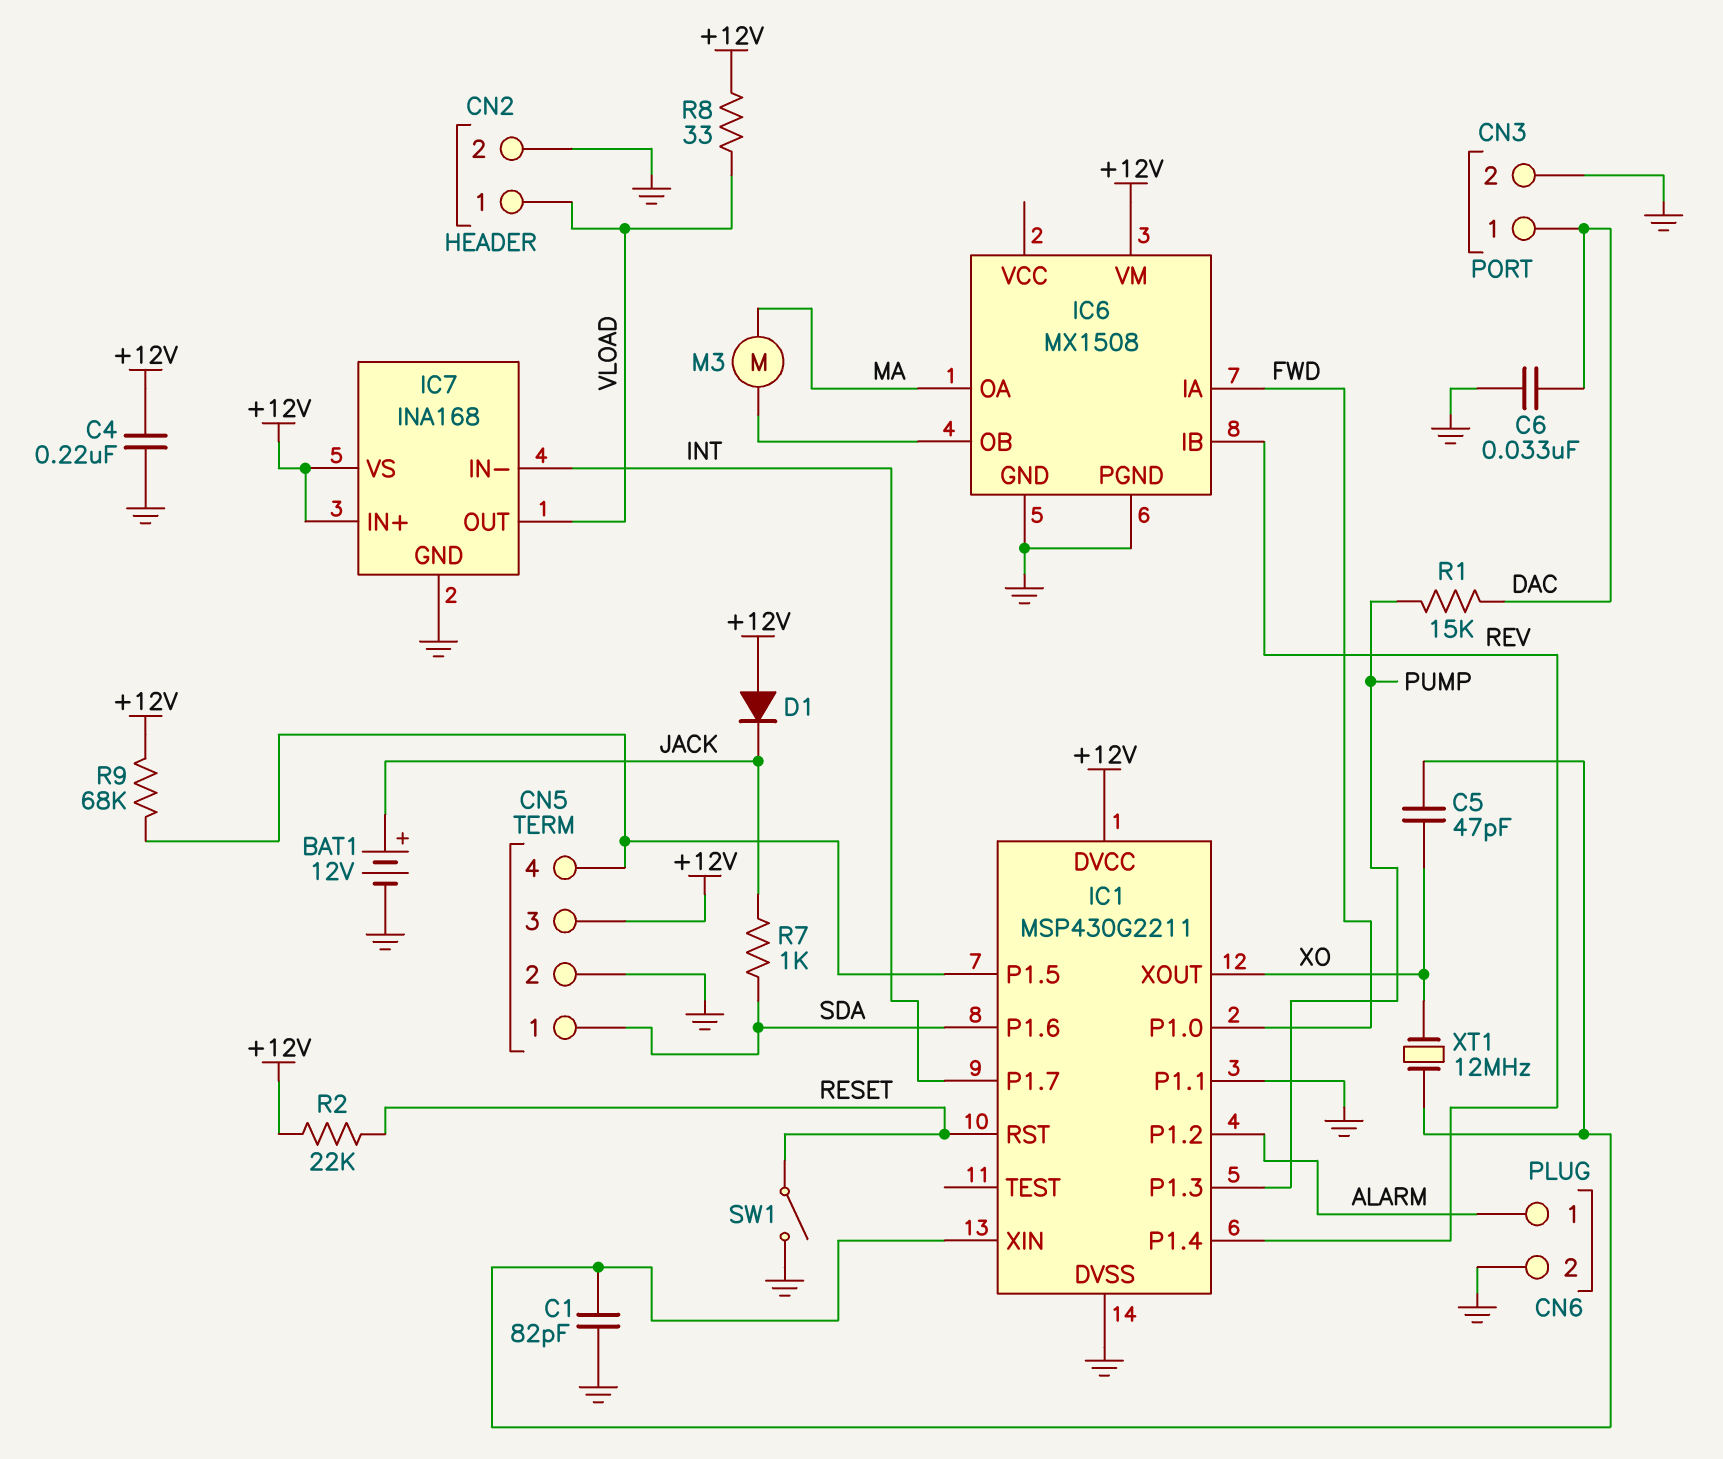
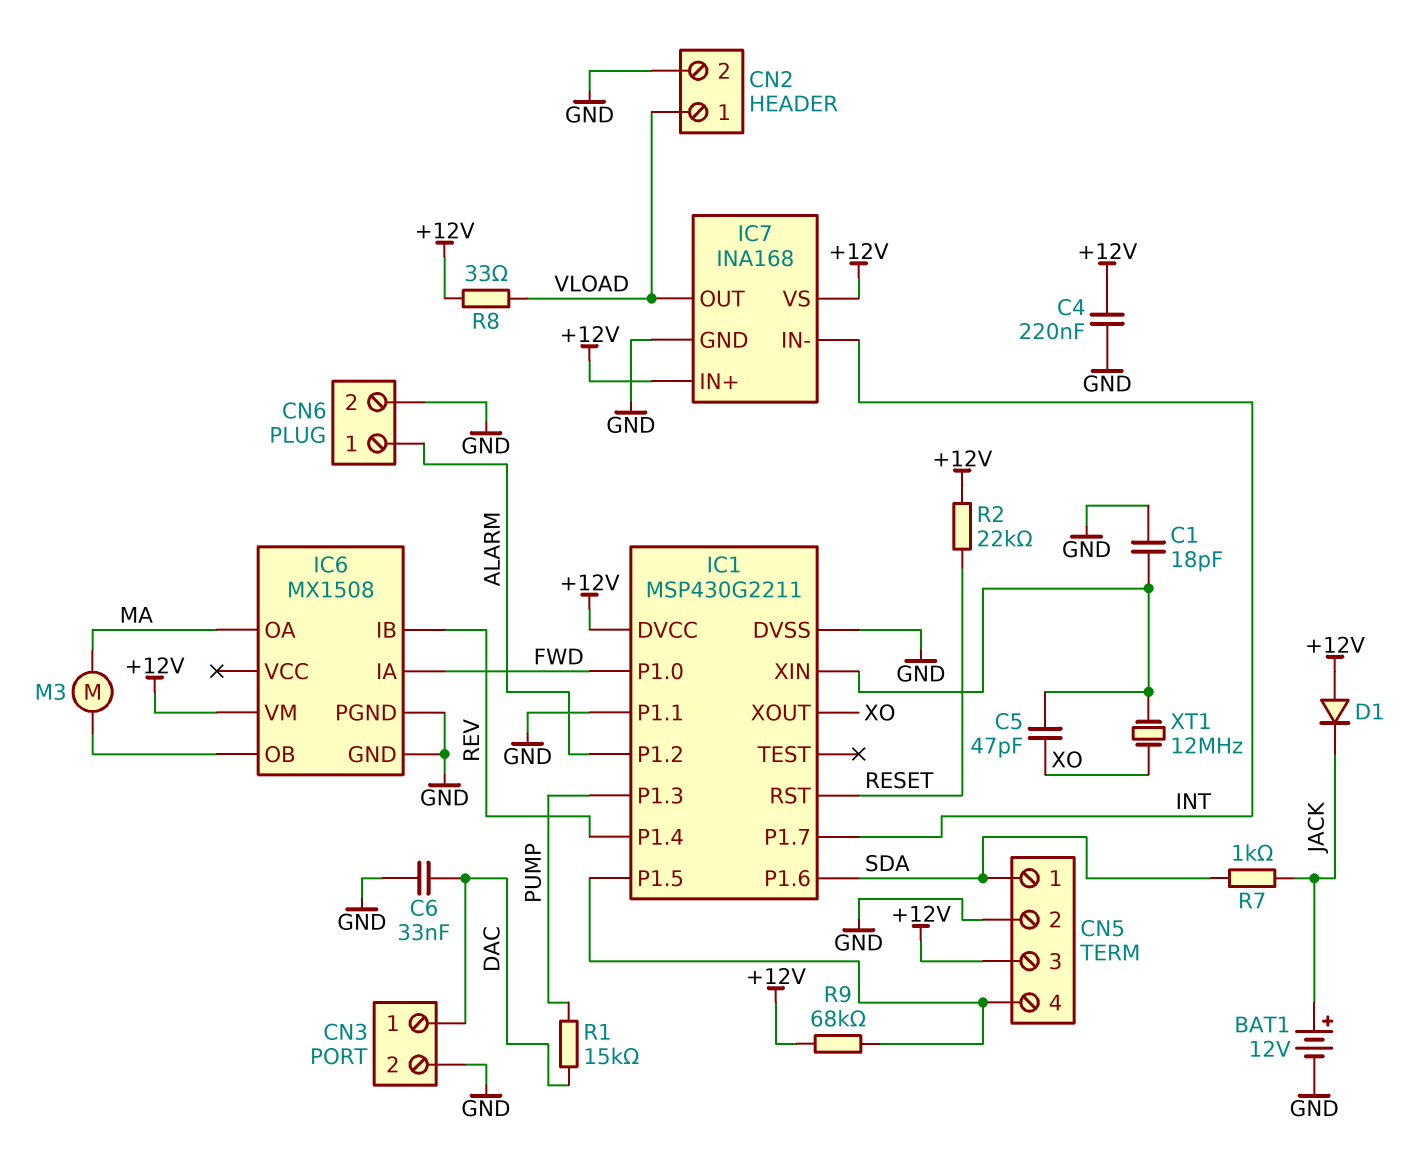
C1: 82pF (GND, IC1/XIN) -> 18pF (GND, IC1/XIN)
SW1: switch (GND, RESET) -> none

